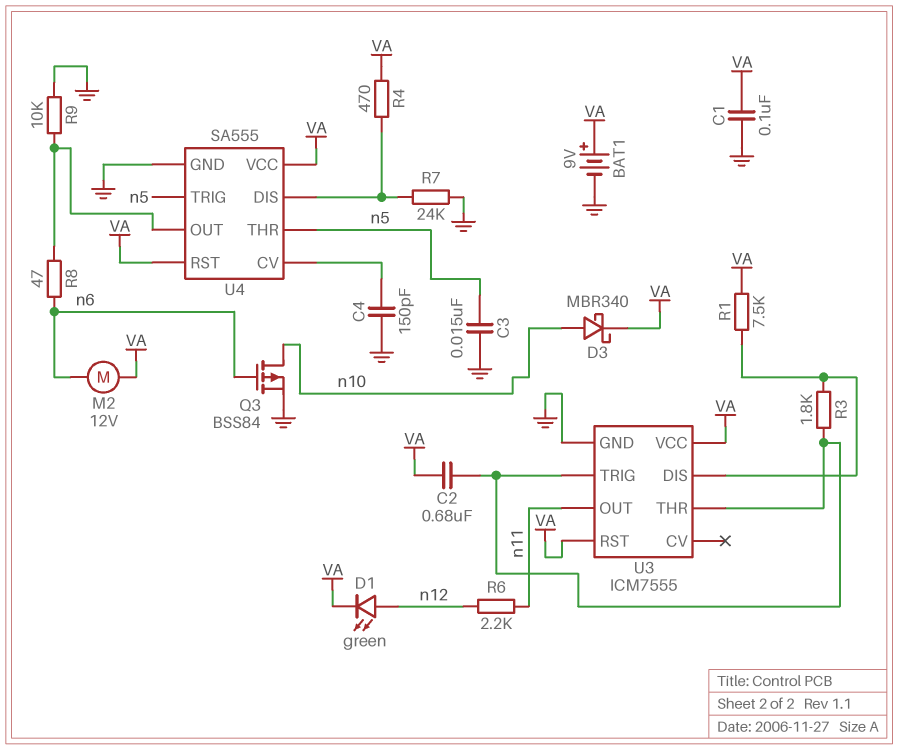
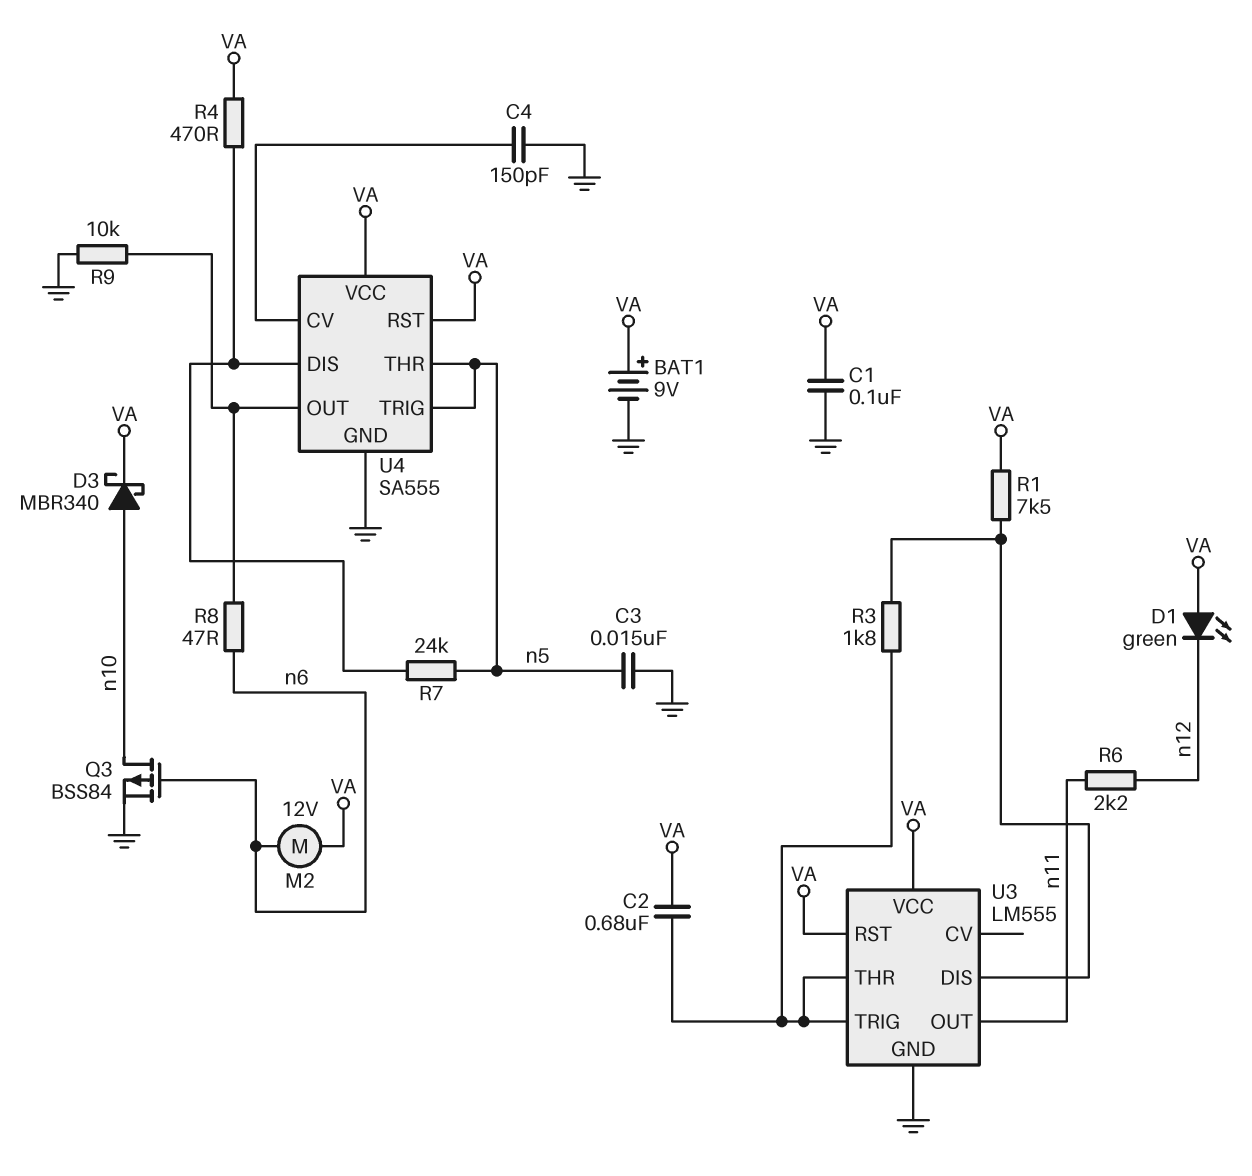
D1: LED green (A n12, K VA) -> LED green (A VA, K n12)
R7: 24k (GND, U4/DIS) -> 24k (U4/DIS, n5)
U3: ICM7555 -> LM555

